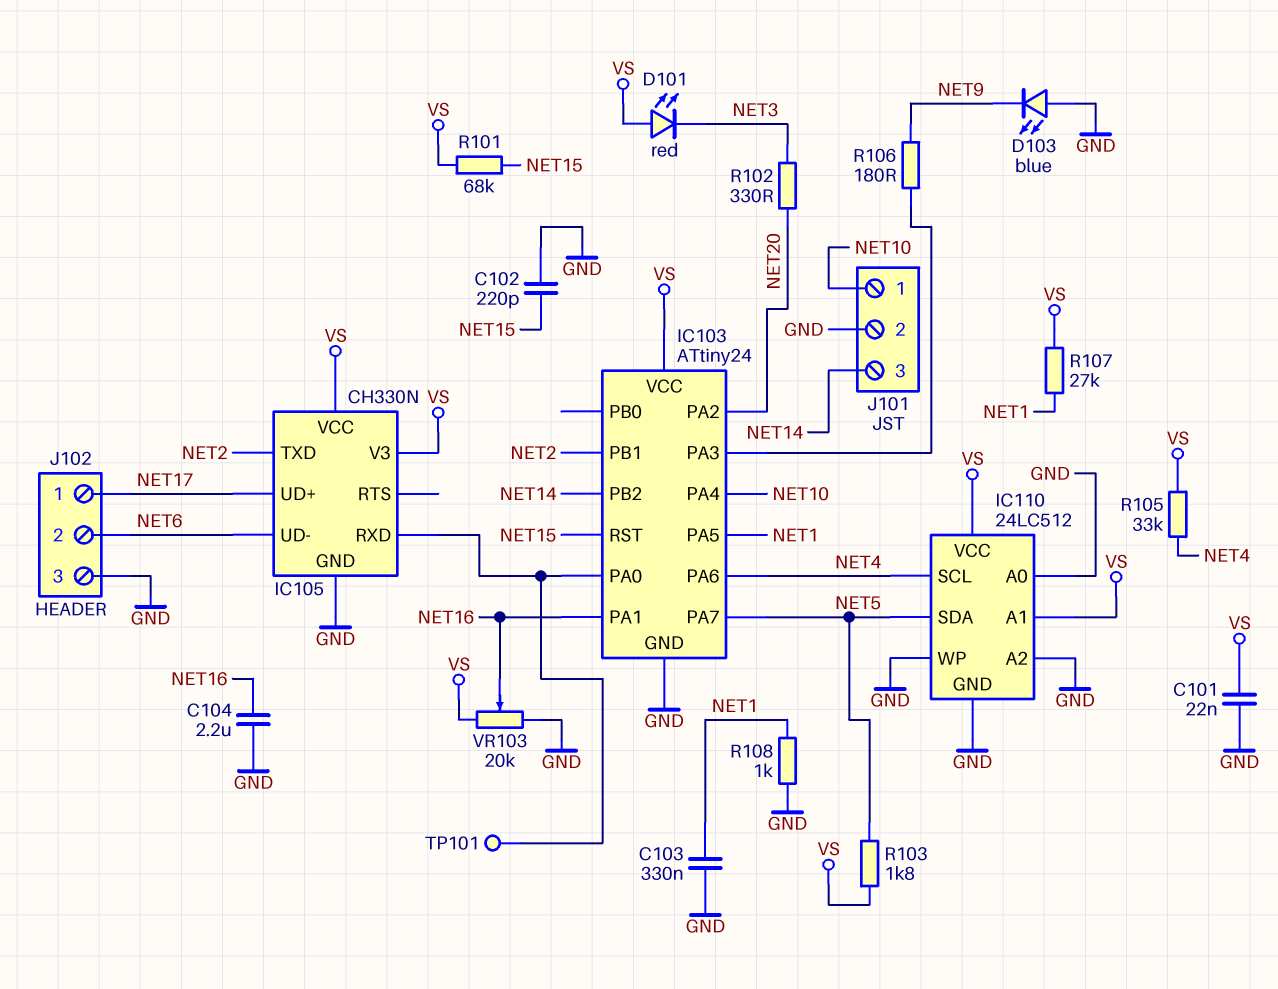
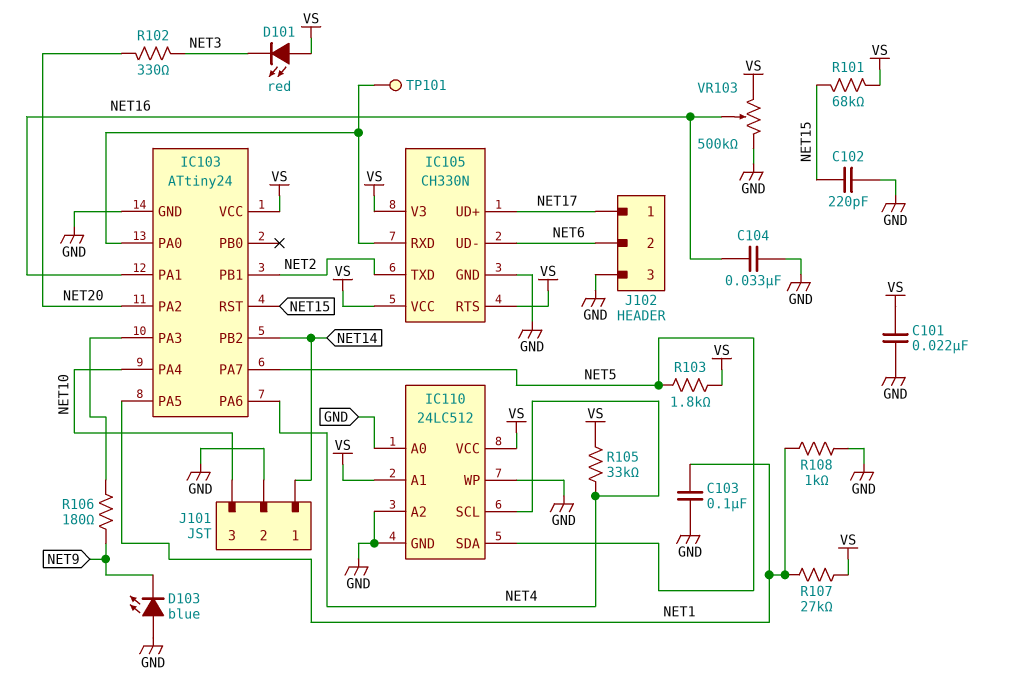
C103: 330nF (GND, NET1) -> 100nF (GND, NET1)
C104: 2.2uF (GND, NET16) -> 33nF (GND, NET16)
IC105 pin RTS: none -> VS
J101 pin 1: NET10 -> NET14
J101 pin 3: NET14 -> NET10
VR103: 20k (GND, VS, wiper NET16) -> 500k (GND, VS, wiper NET16)

